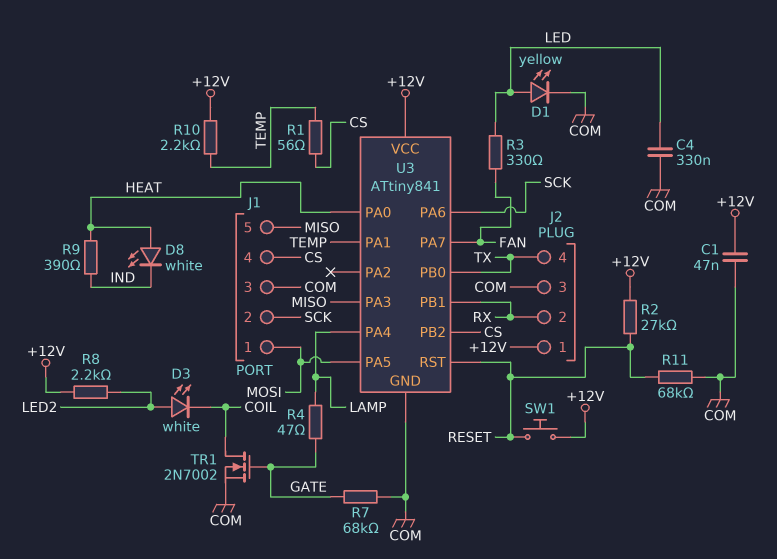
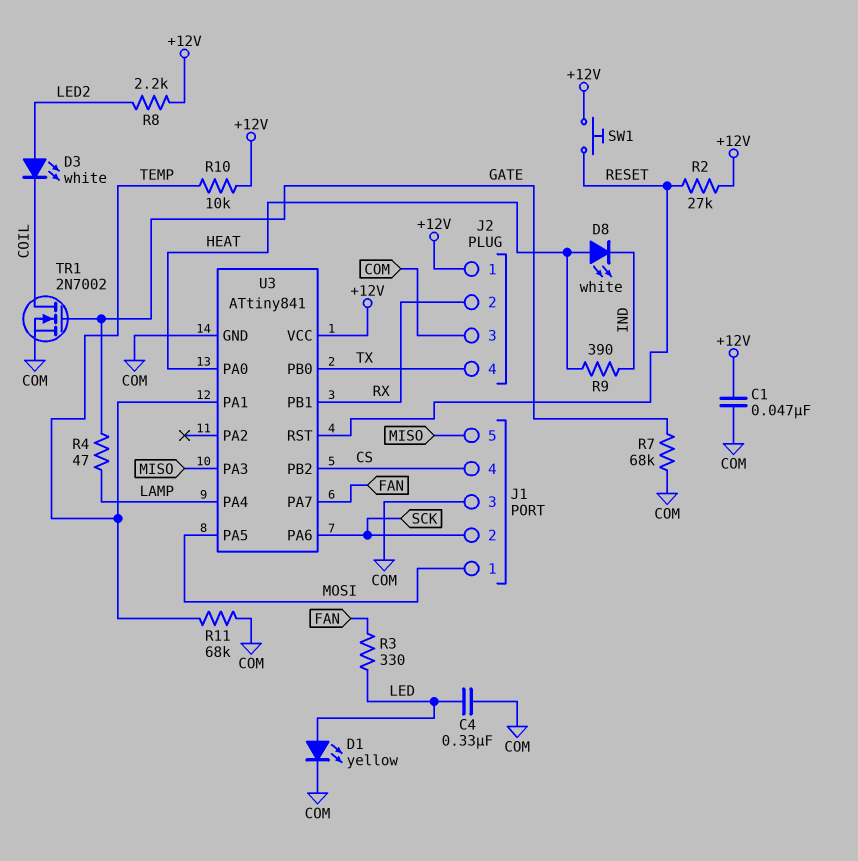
R1: 56 (CS, TEMP) -> none
R10: 2.2k (+12V, TEMP) -> 10k (+12V, TEMP)
R11: 68k (COM, RESET) -> 68k (COM, TEMP)

